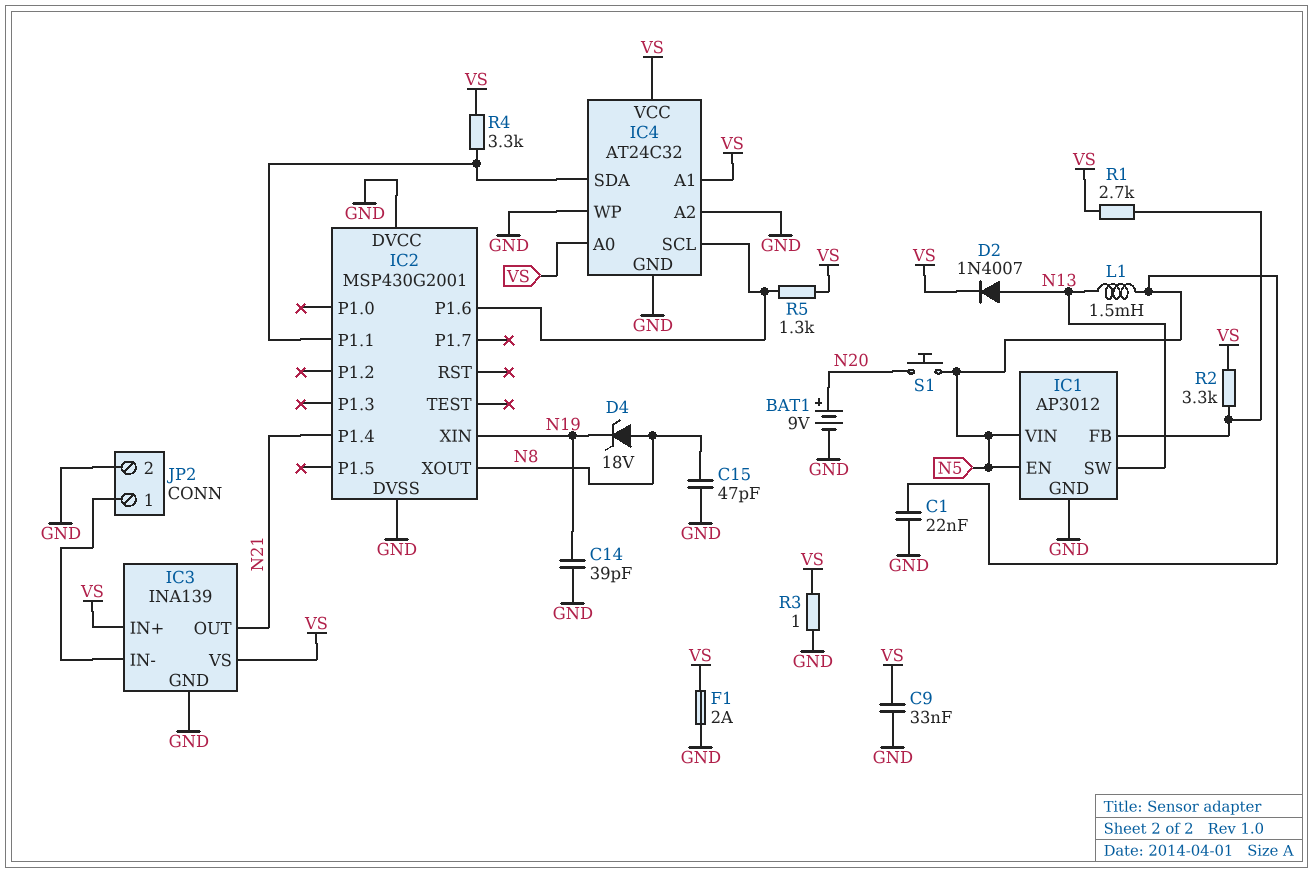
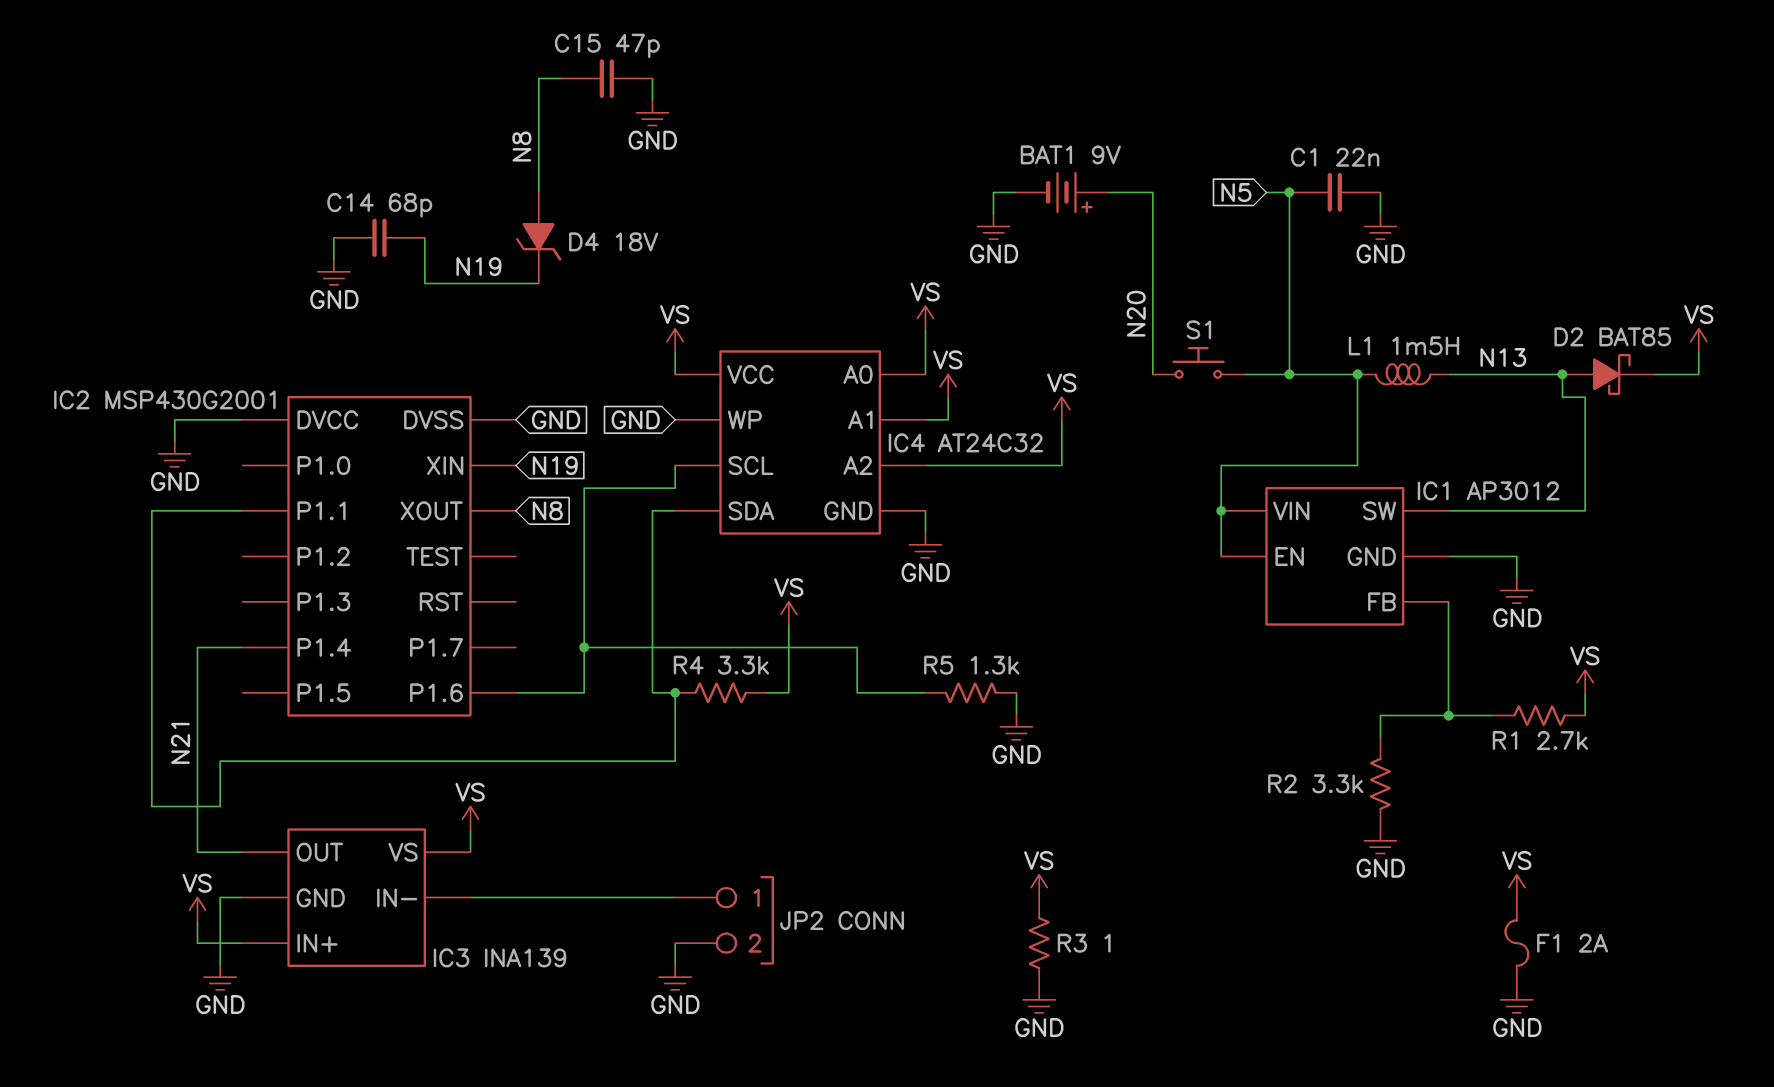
C9: 33nF (GND, VS) -> none
C14: 39pF (GND, N19) -> 68pF (GND, N19)
D2: diode 1N4007 (A N13, K VS) -> schottky BAT85 (A N13, K VS)
IC4 pin A2: GND -> VS
R2: 3.3k (IC1/FB, VS) -> 3.3k (GND, IC1/FB)
R5: 1.3k (IC2/P1.6, VS) -> 1.3k (GND, IC2/P1.6)

